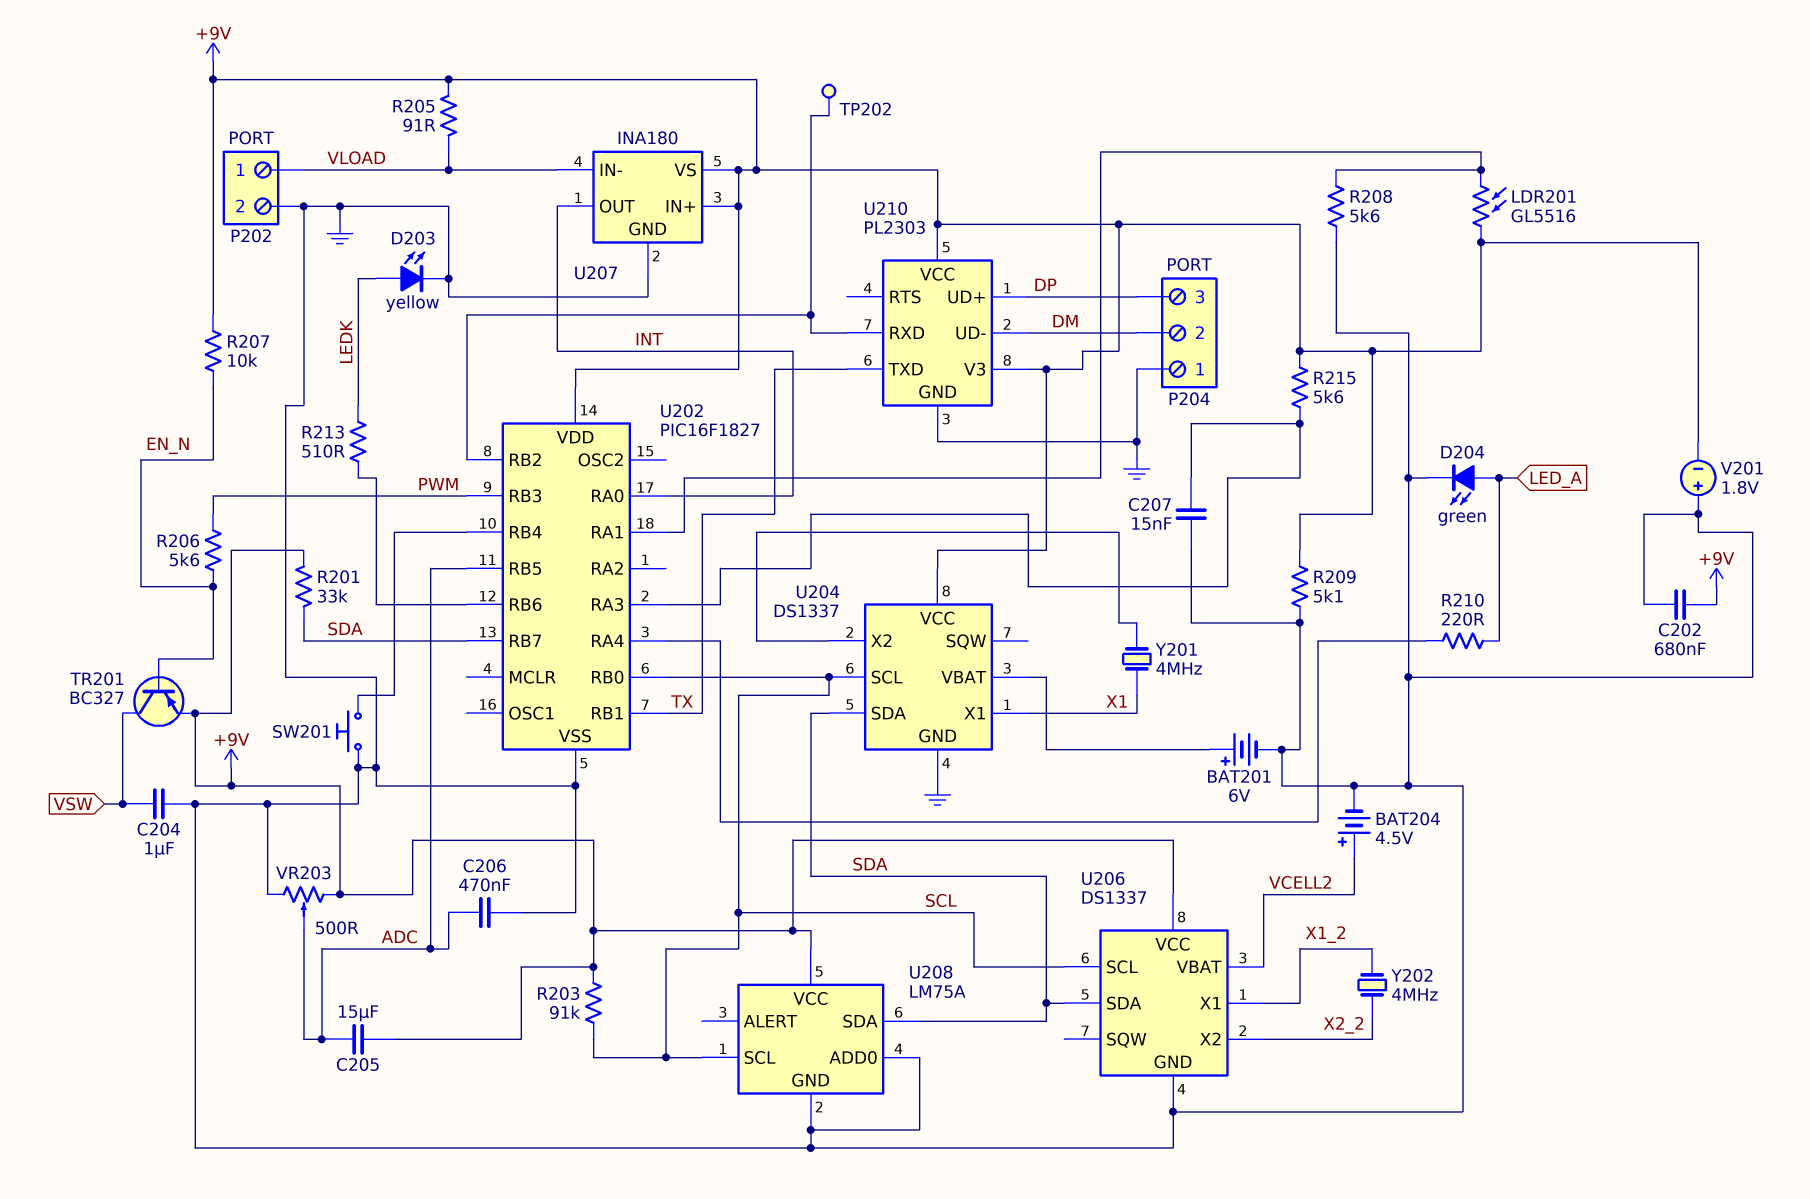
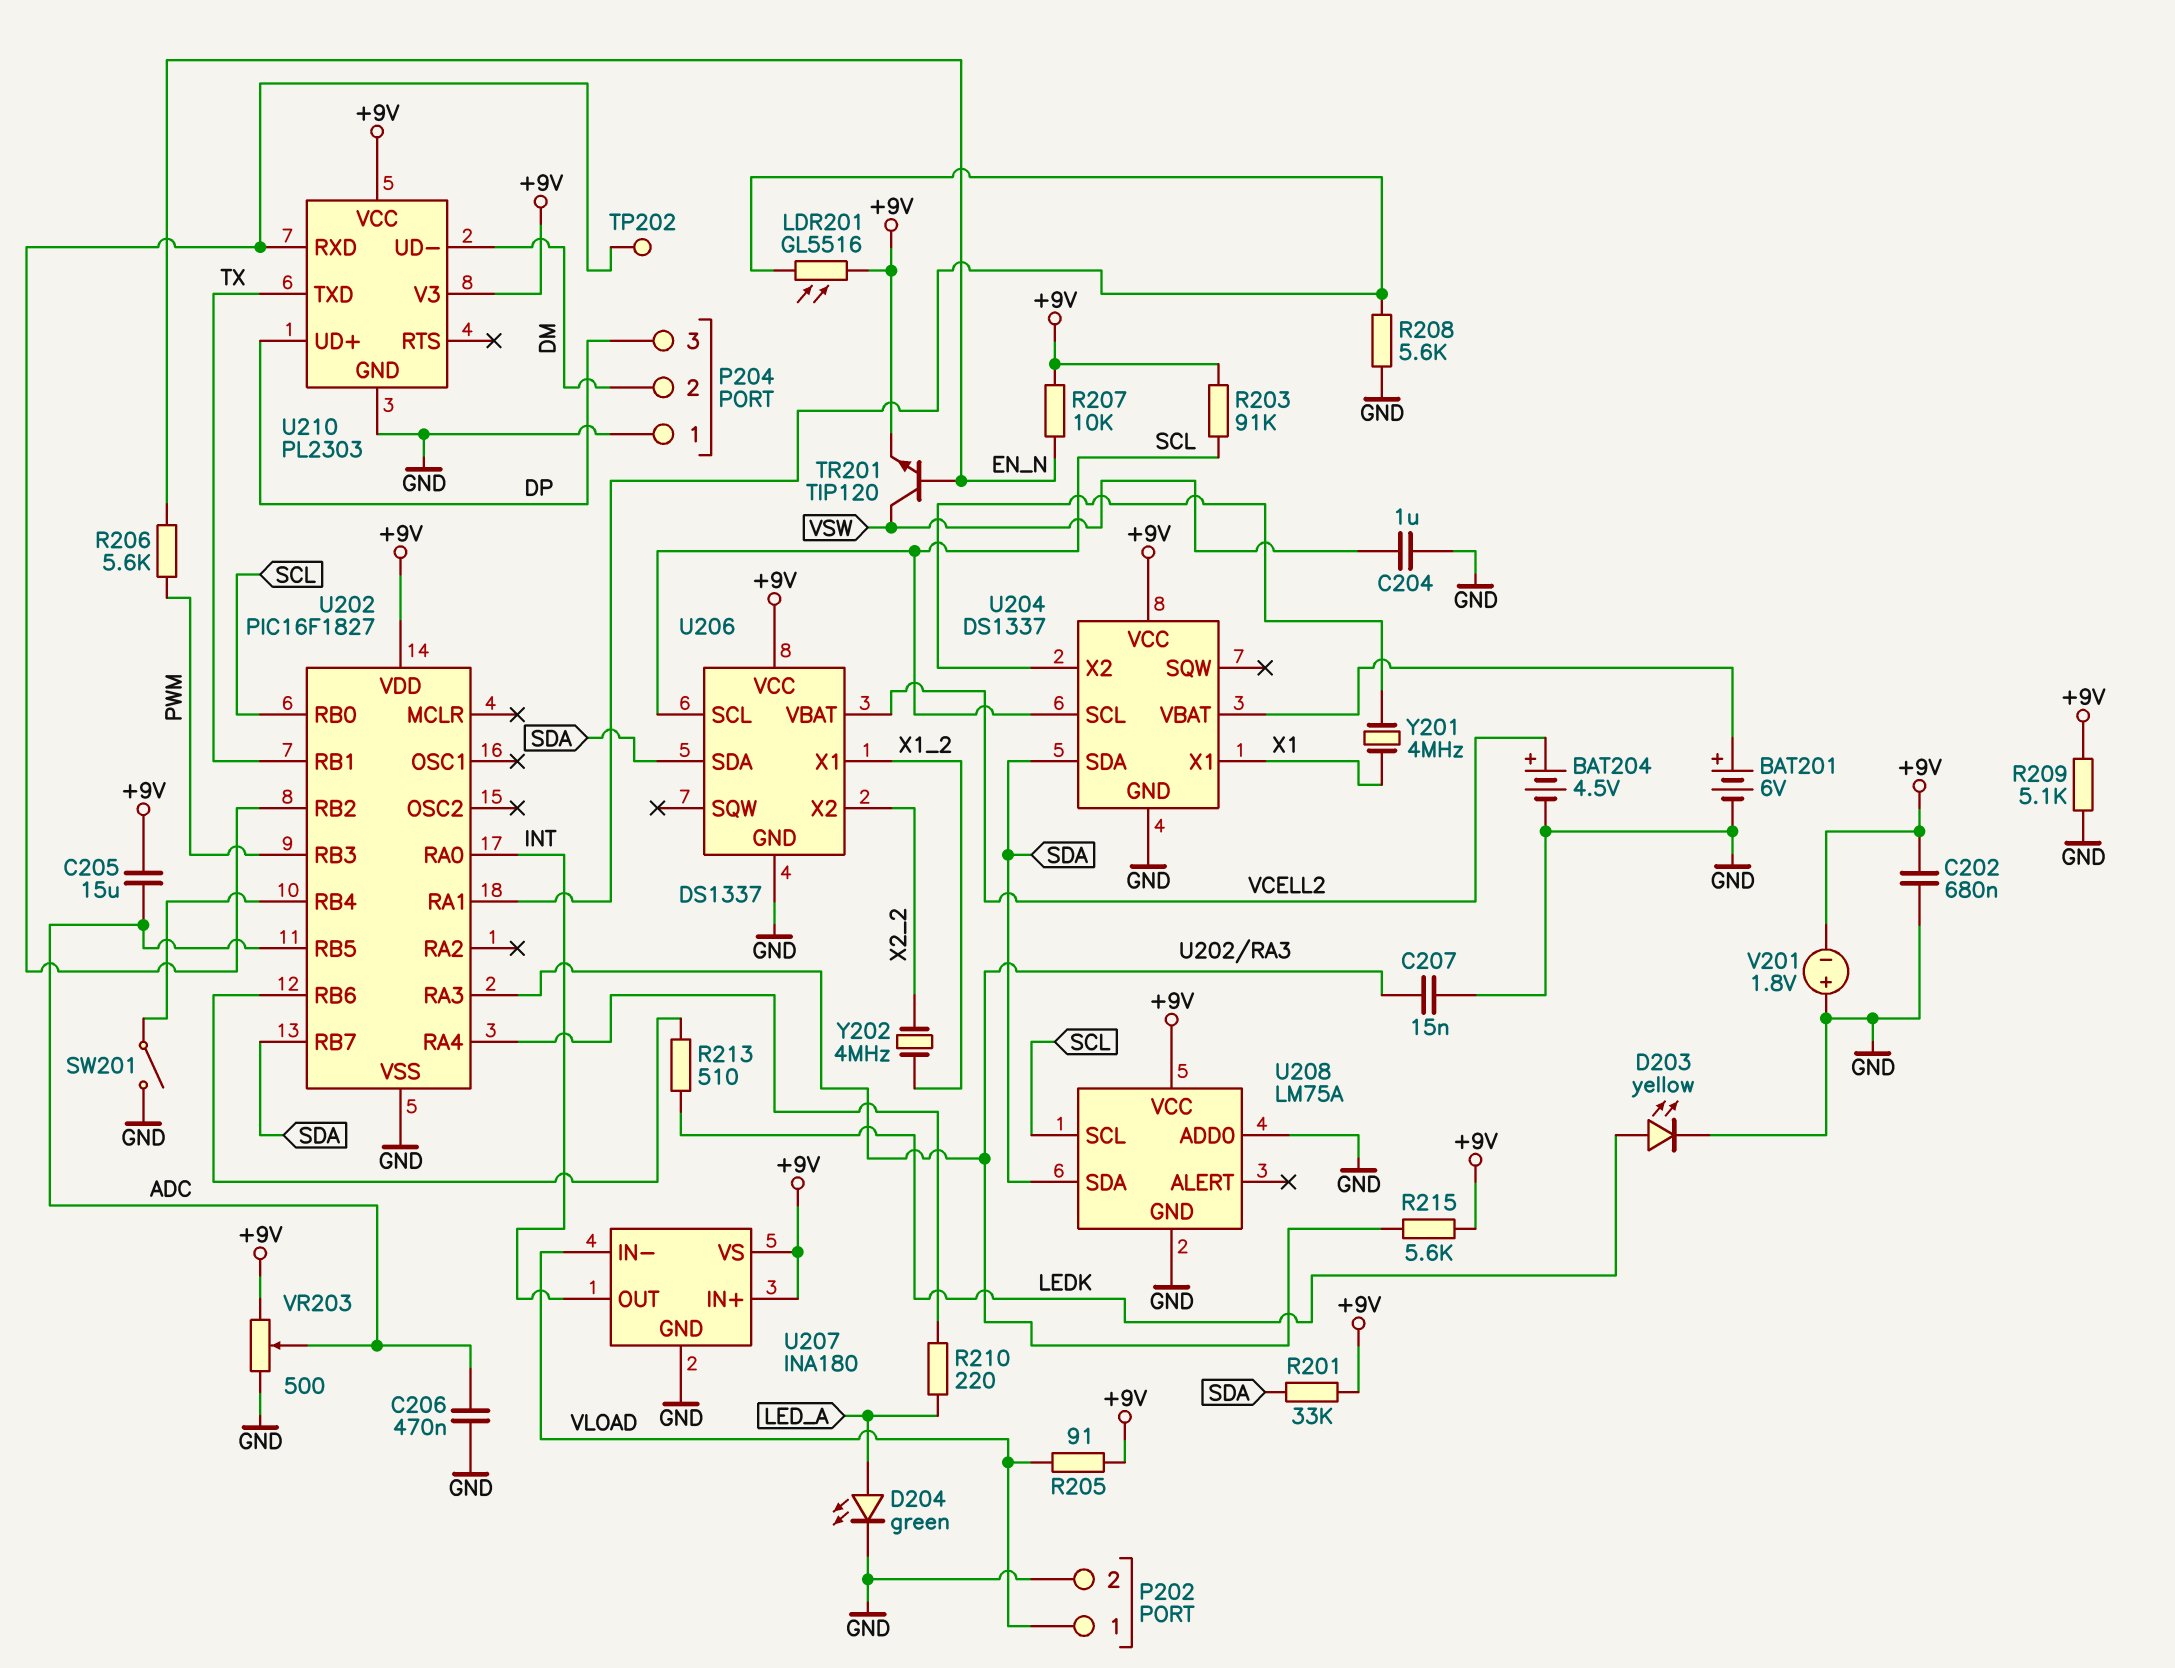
SW201: button (GND, U202/RB4) -> switch (GND, U202/RB4)
TR201: PNP BC327 (B EN_N, C VSW, E +9V) -> NPN TIP120 (B EN_N, C VSW, E +9V)

